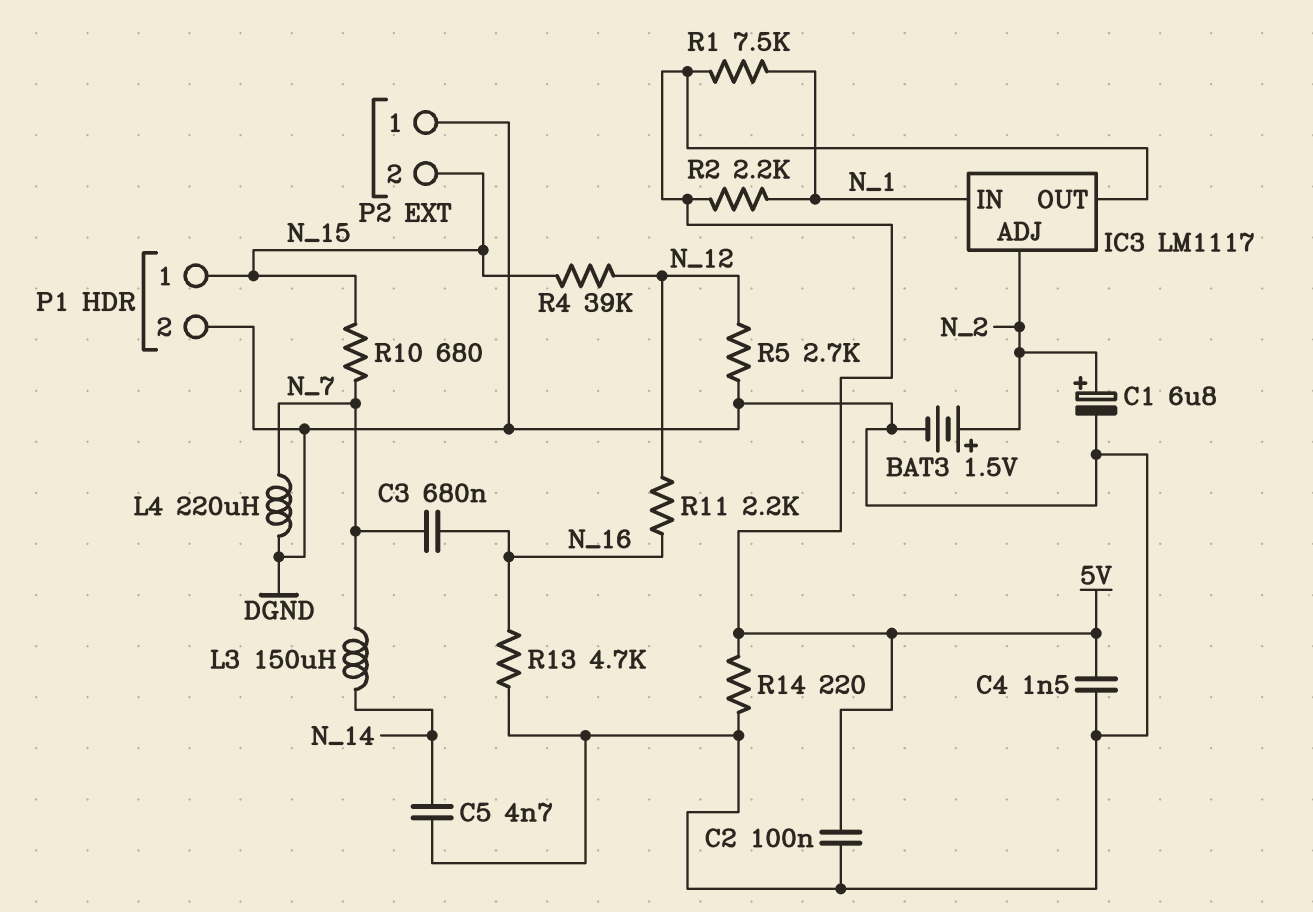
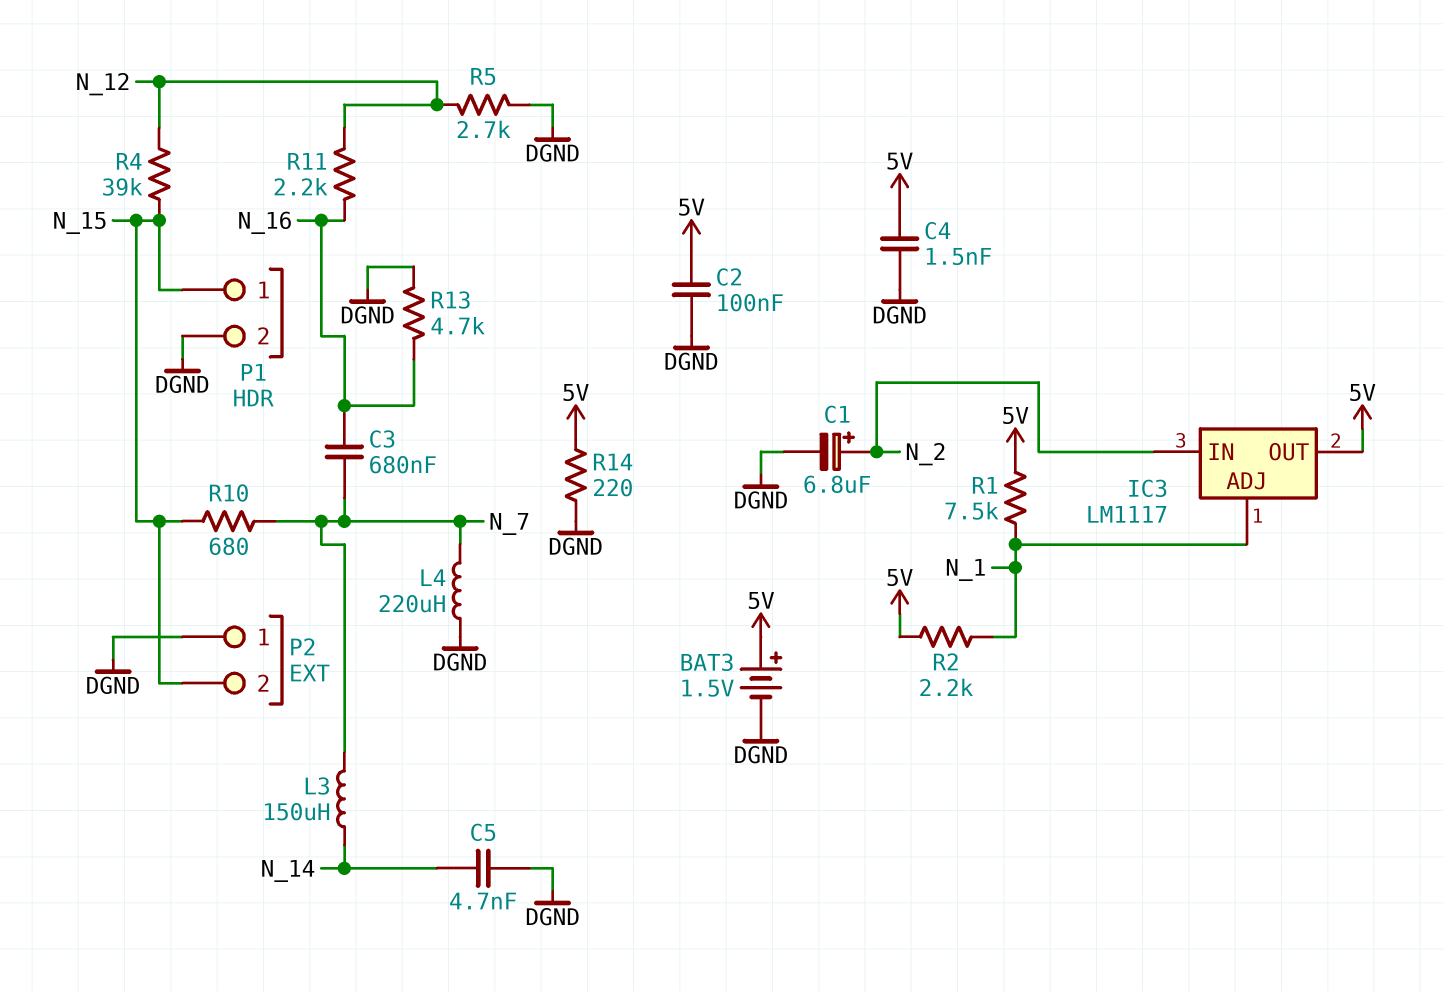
BAT3: 1.5V (plus N_2, minus DGND) -> 1.5V (plus 5V, minus DGND)
IC3 pin ADJ: N_2 -> N_1
IC3 pin IN: N_1 -> N_2

